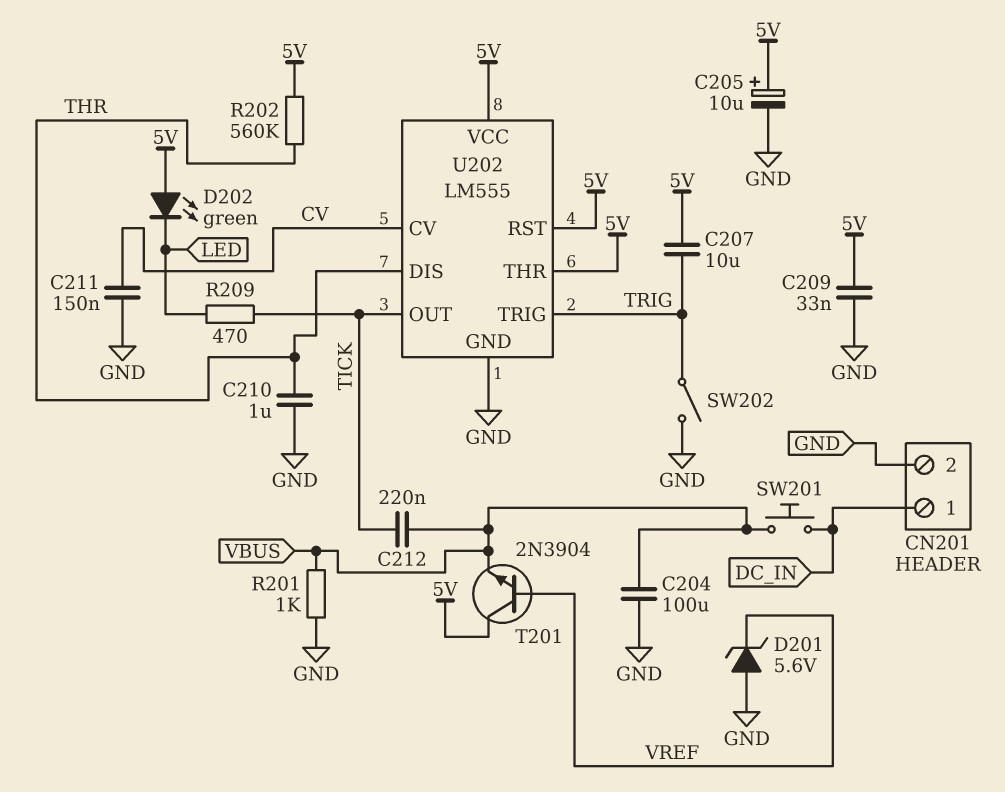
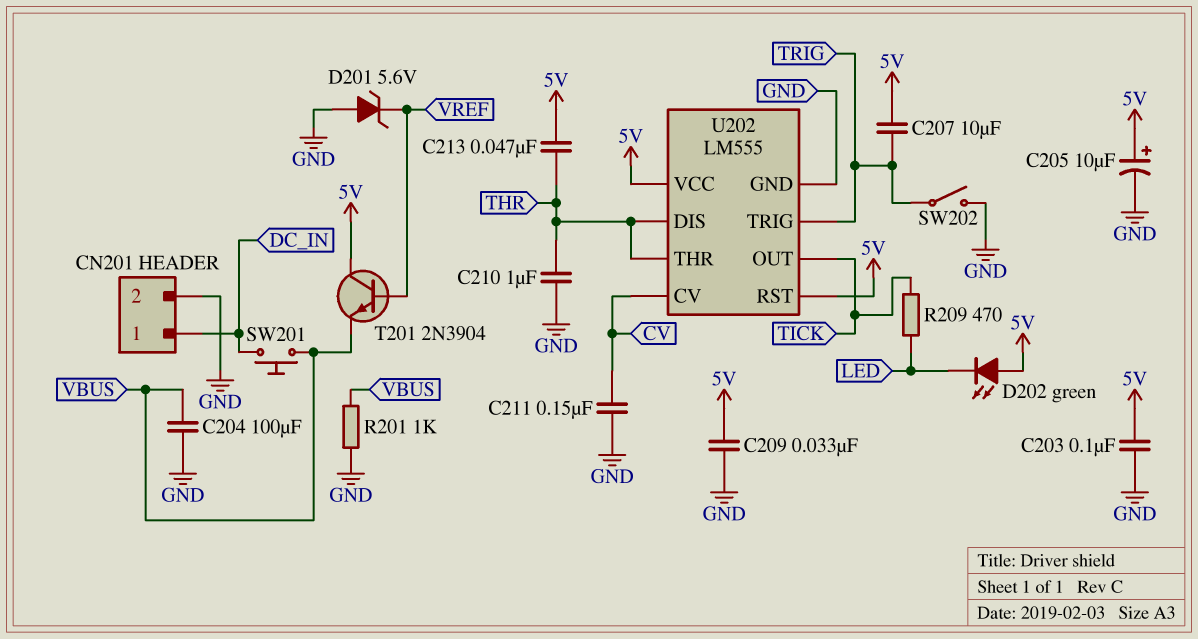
C203: none -> 100nF (5V, GND)
C212: 220nF (TICK, VBUS) -> none
C213: none -> 47nF (5V, THR)
R202: 560k (5V, THR) -> none
U202 pin THR: 5V -> THR

